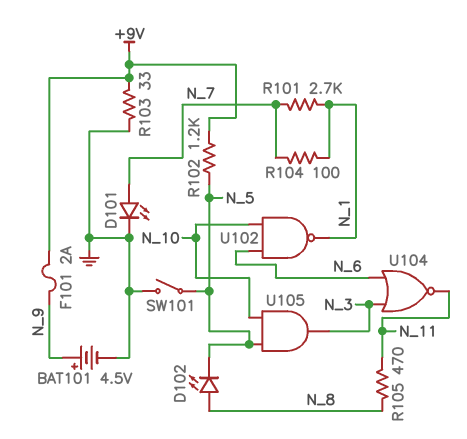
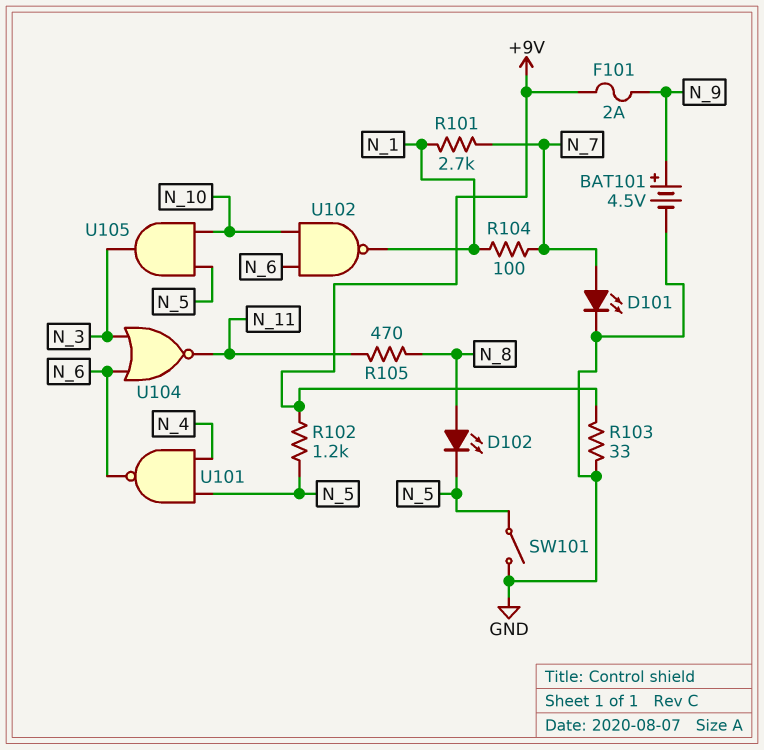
U101: none -> NAND (in N_4, in N_5, out N_6)

